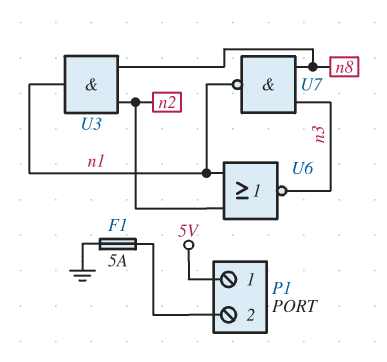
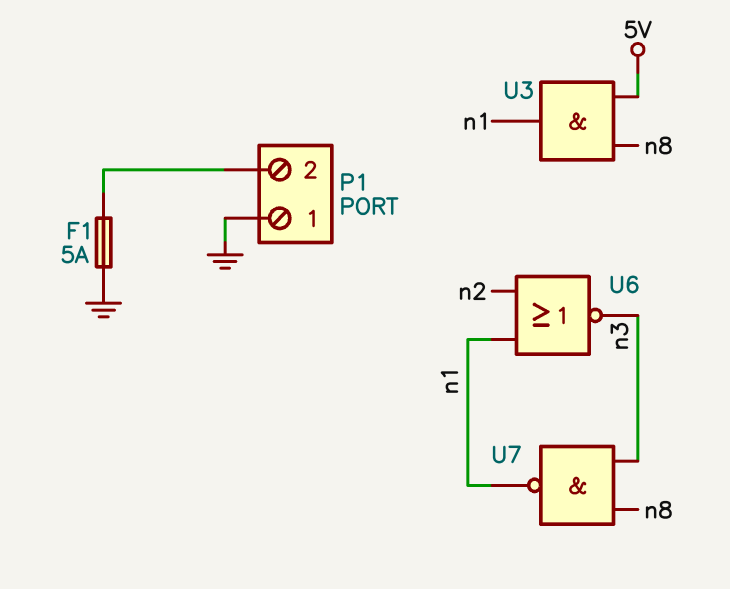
P1 pin 1: 5V -> GND
U3: AND (in n2, in n8, out n1) -> AND (in 5V, in n8, out n1)

